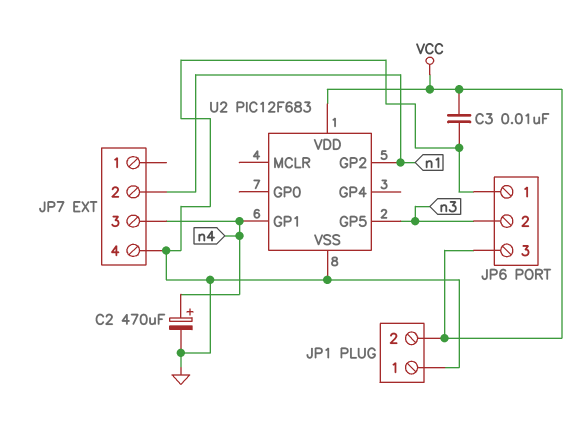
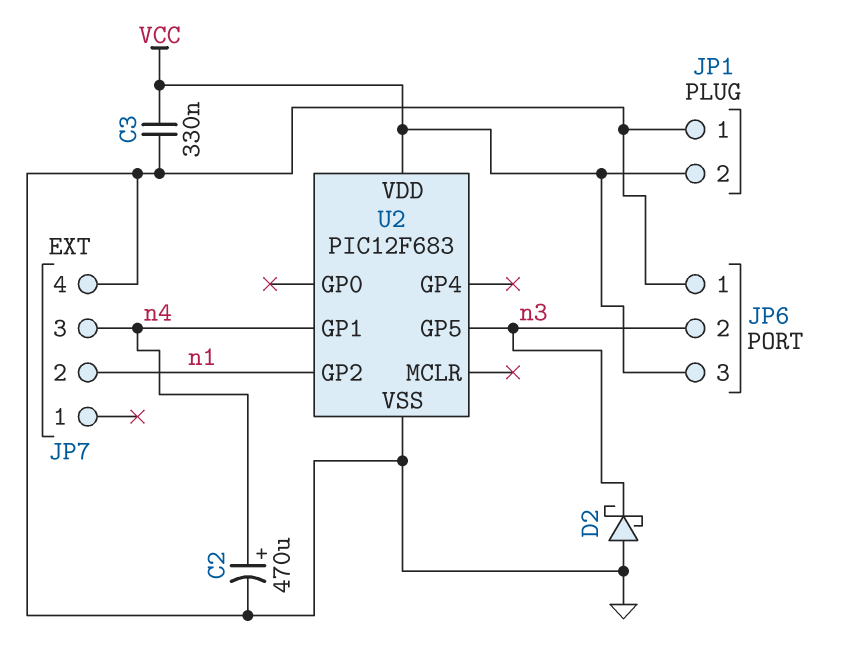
C3: 10nF (GND, VCC) -> 330nF (GND, VCC)
D2: none -> schottky (A GND, K n3)

